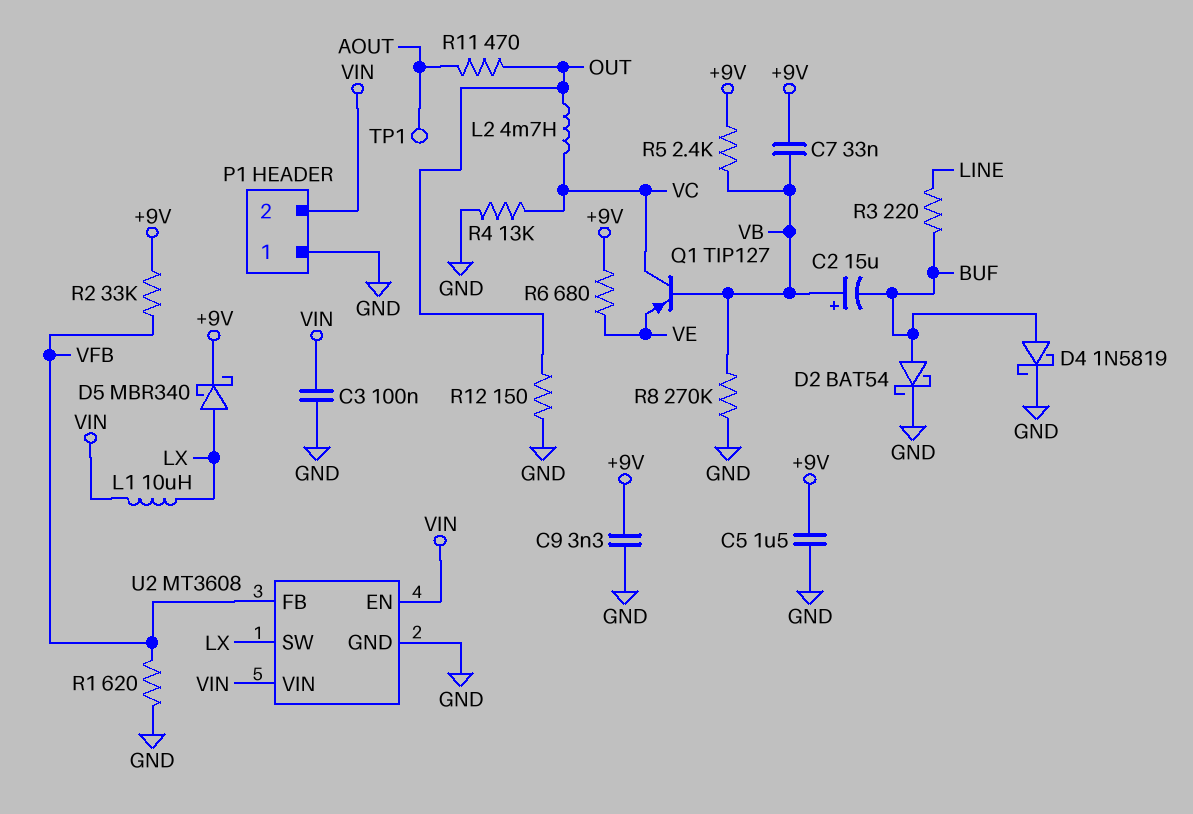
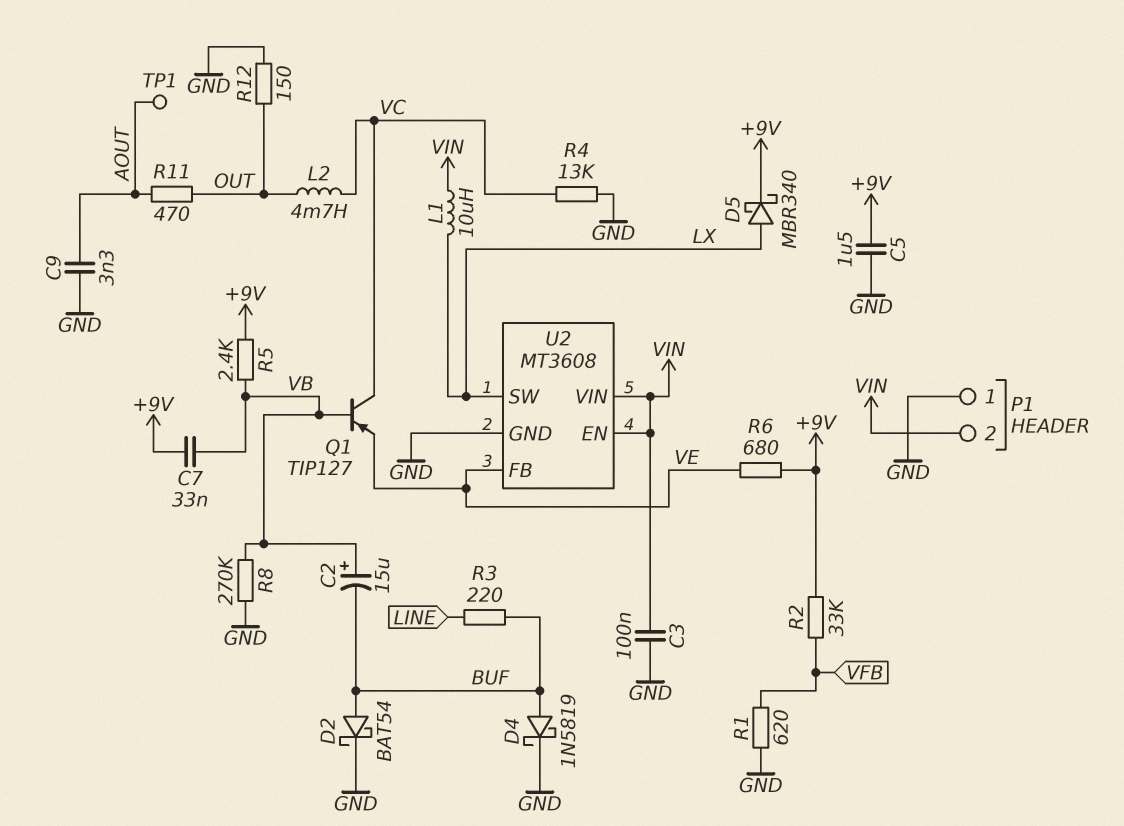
C9: 3.3nF (+9V, GND) -> 3.3nF (AOUT, GND)
U2 pin FB: VFB -> VE

